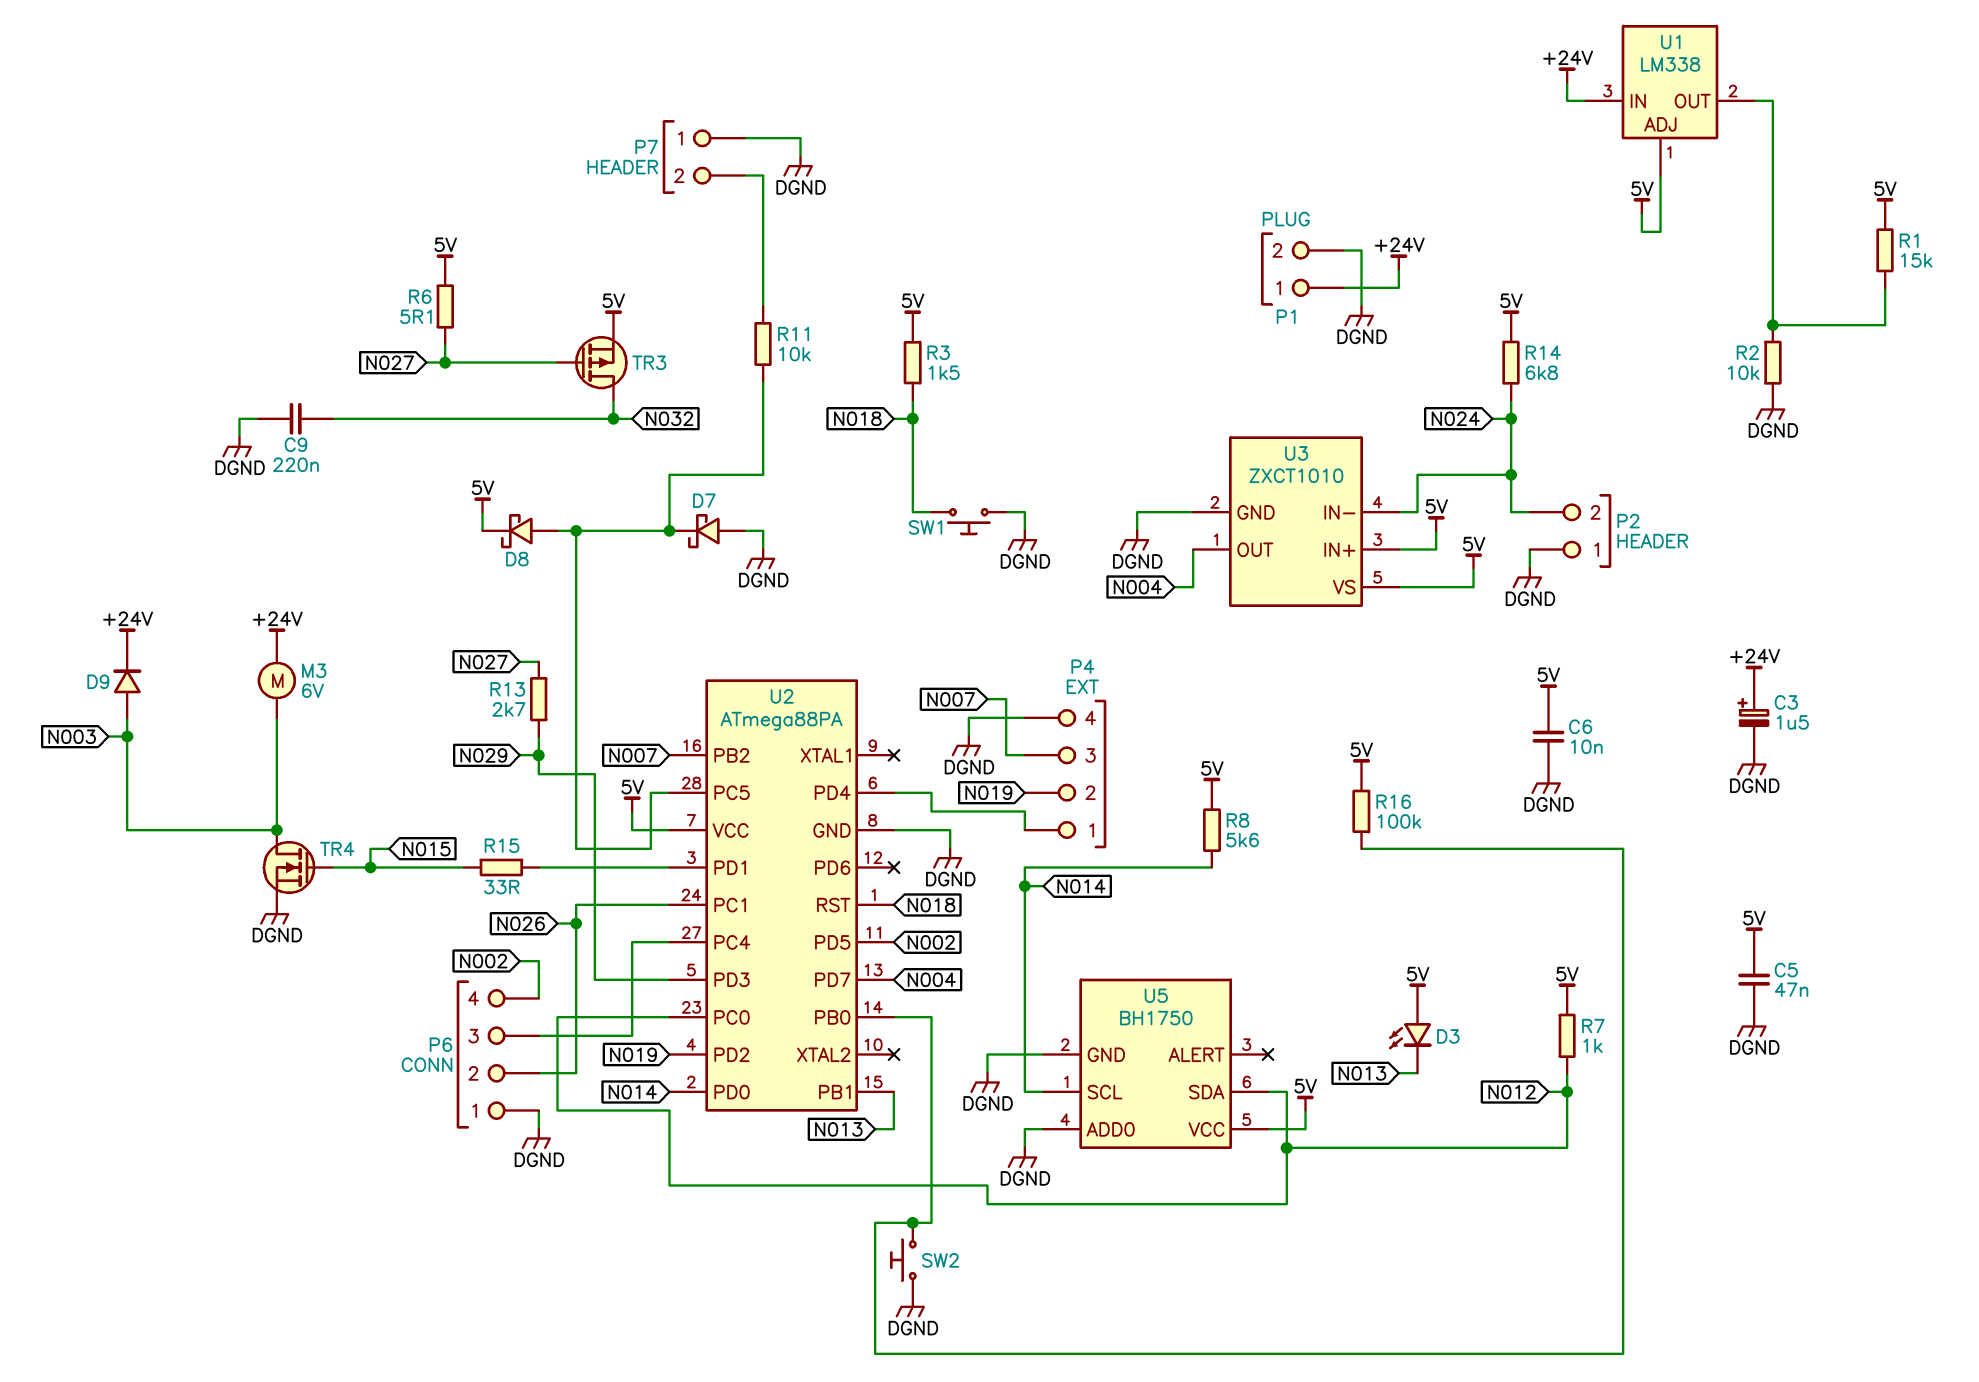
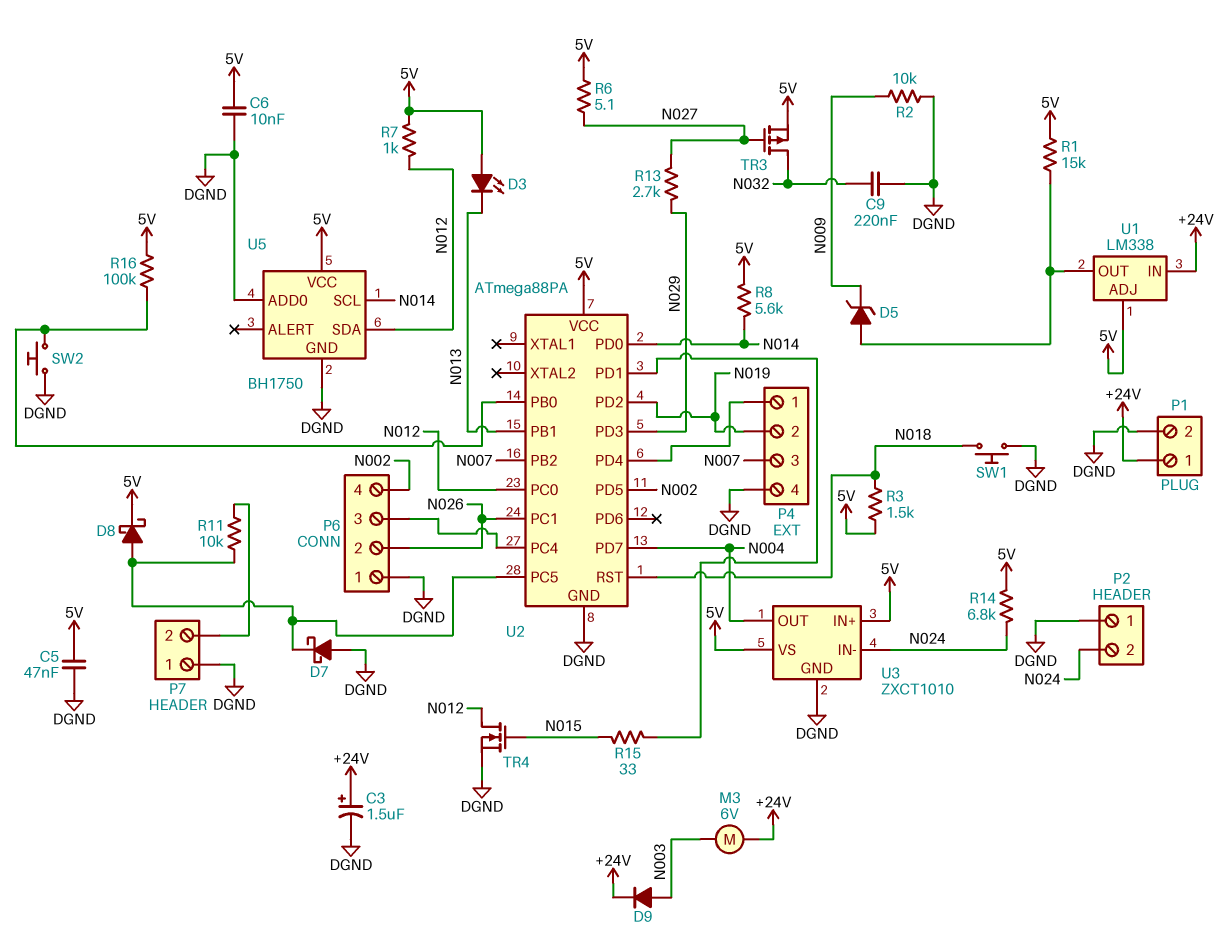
D5: none -> zener (A U1/OUT, K N009)
R2: 10k (DGND, U1/OUT) -> 10k (DGND, N009)
TR4: NMOS (G N015, D N003, S DGND) -> NMOS (G N015, D N012, S DGND)

